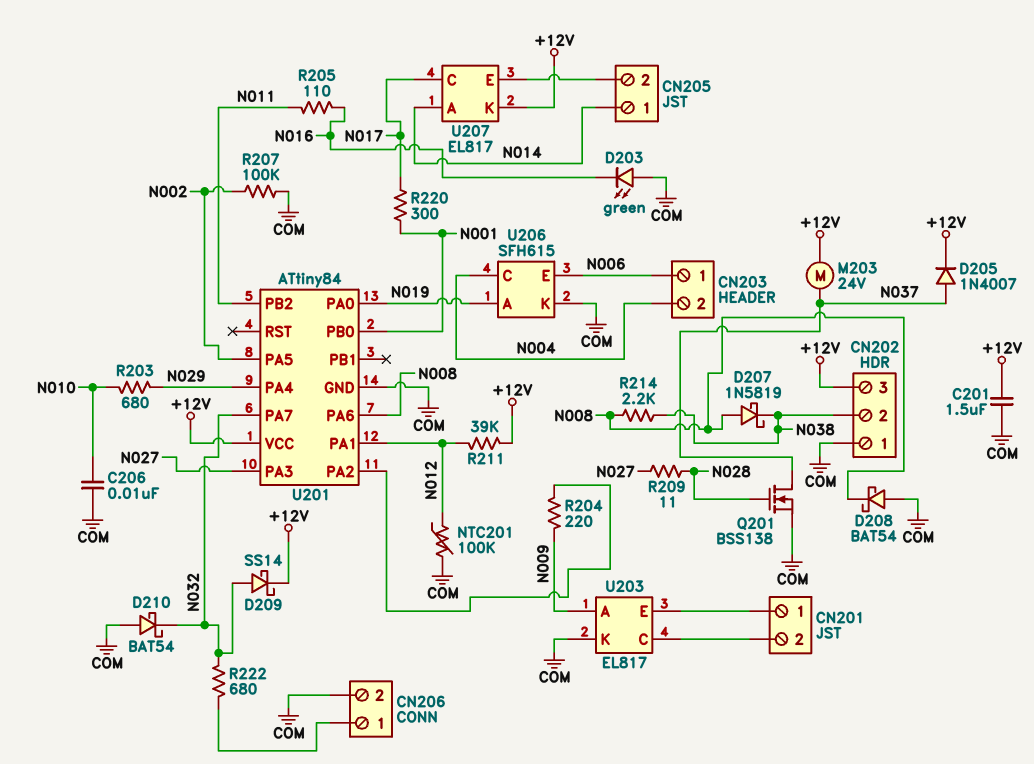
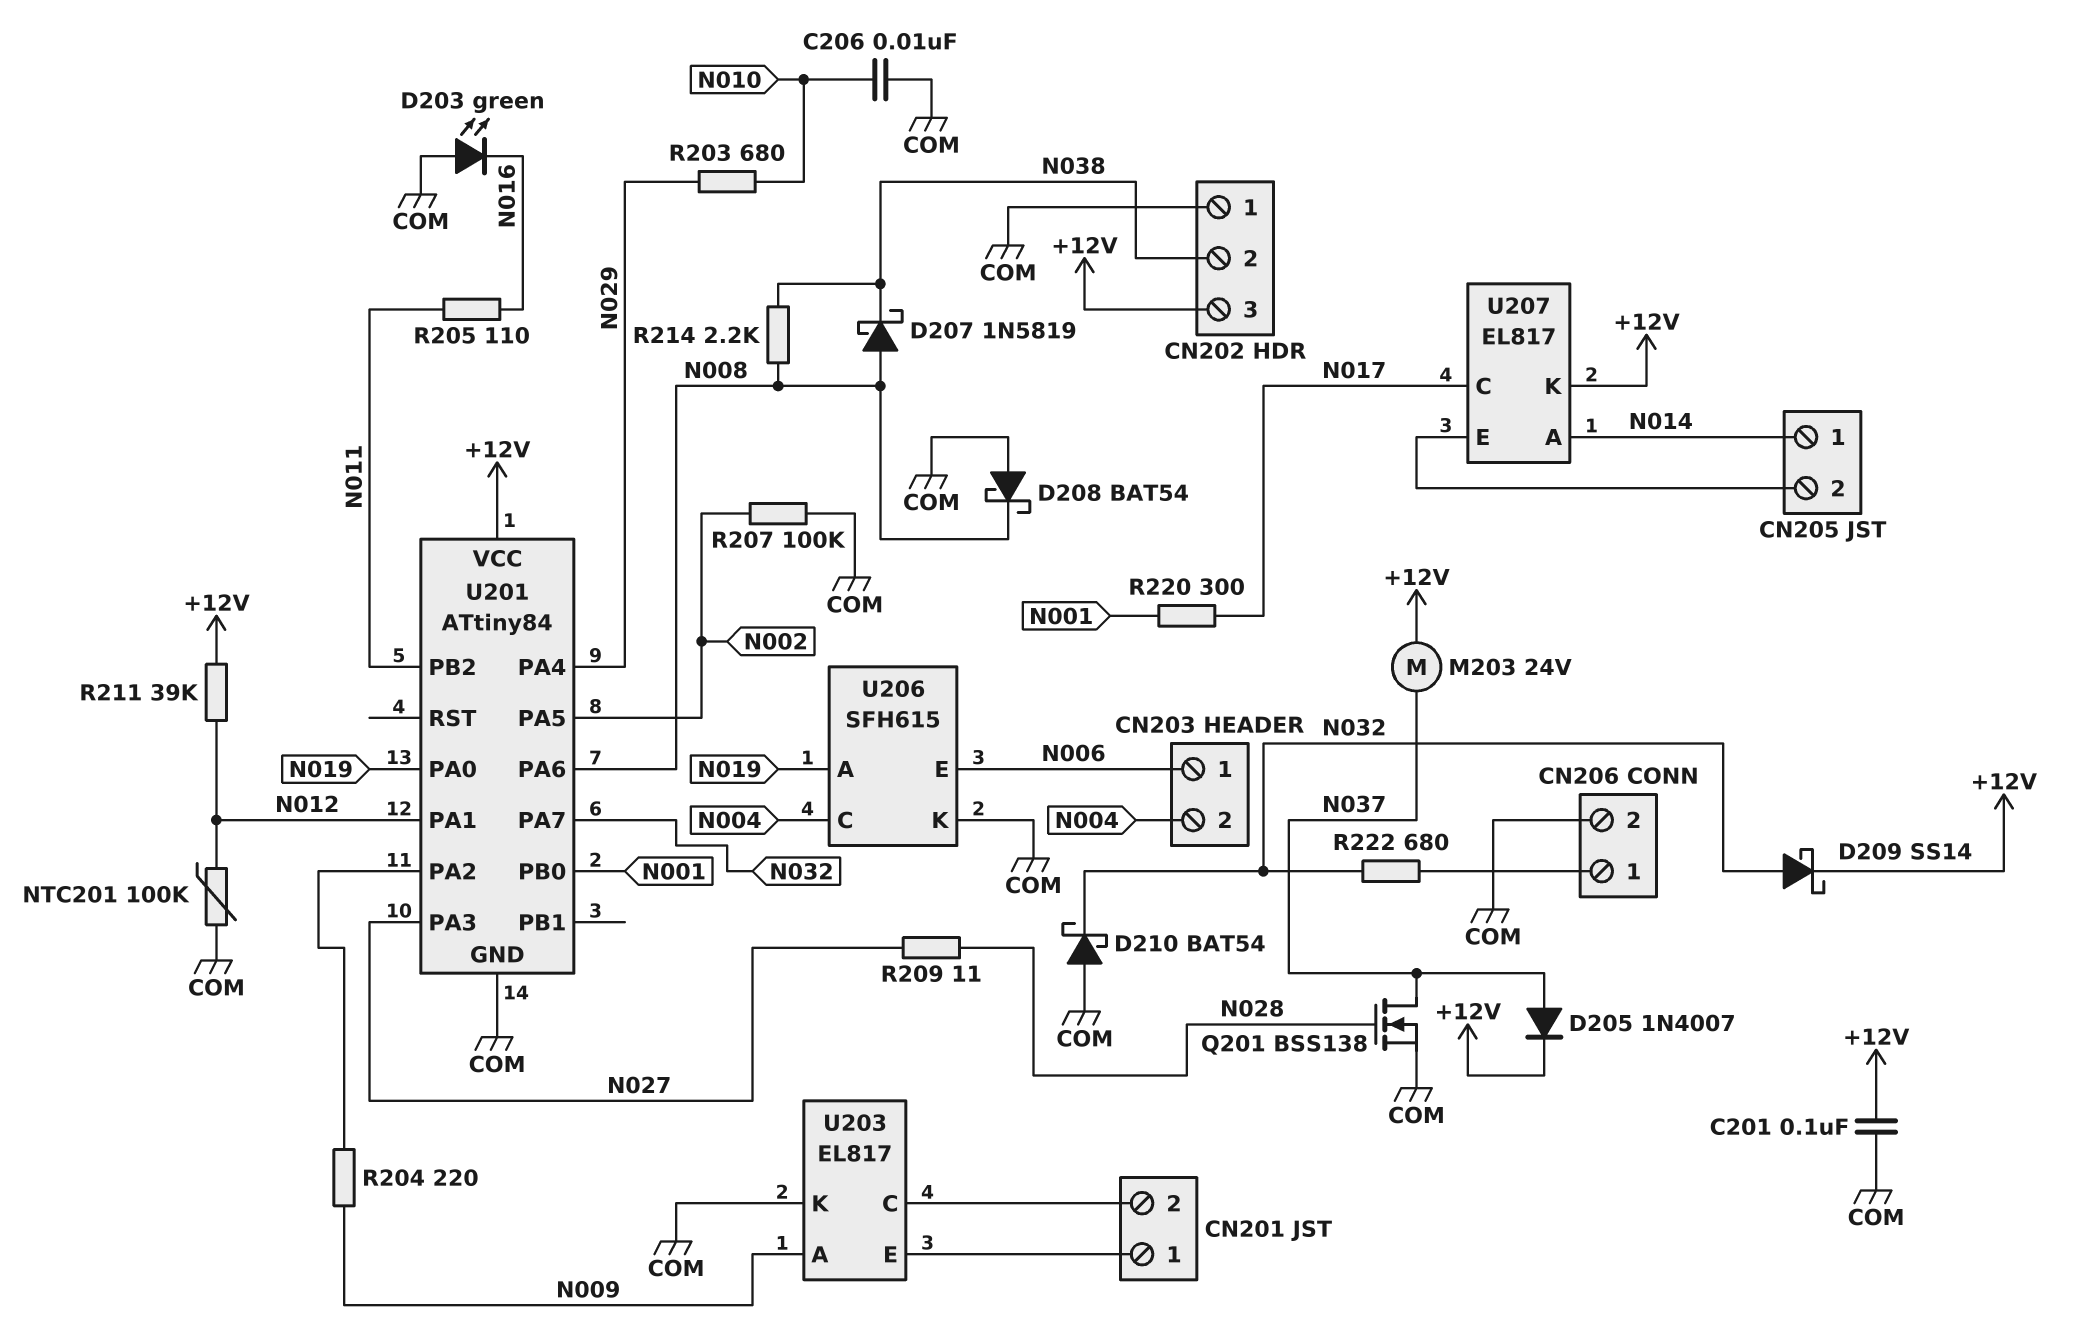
C201: 1.5uF (+12V, COM) -> 100nF (+12V, COM)

